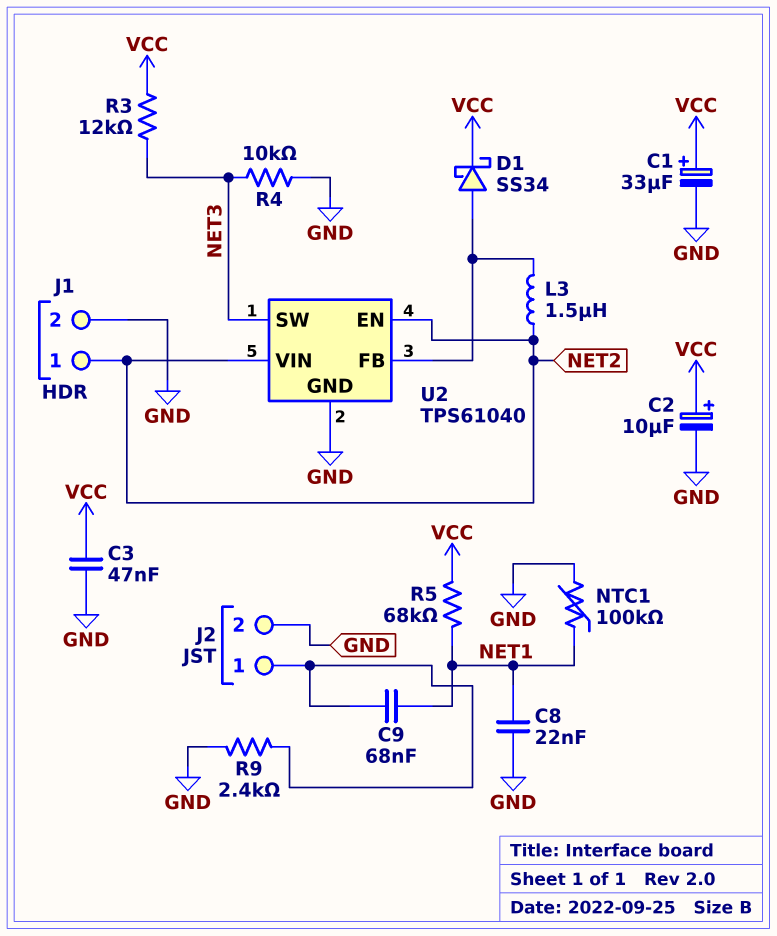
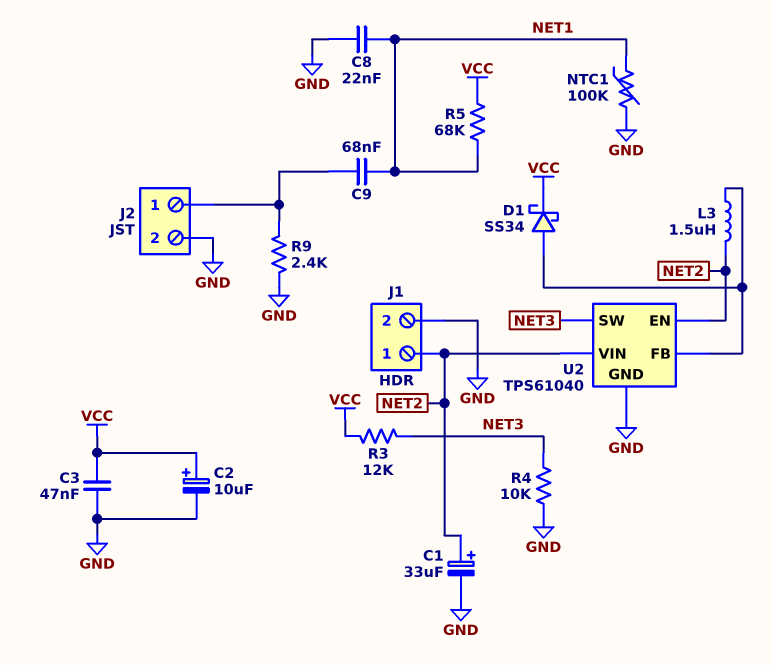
C1: 33uF (plus VCC, minus GND) -> 33uF (plus NET2, minus GND)

